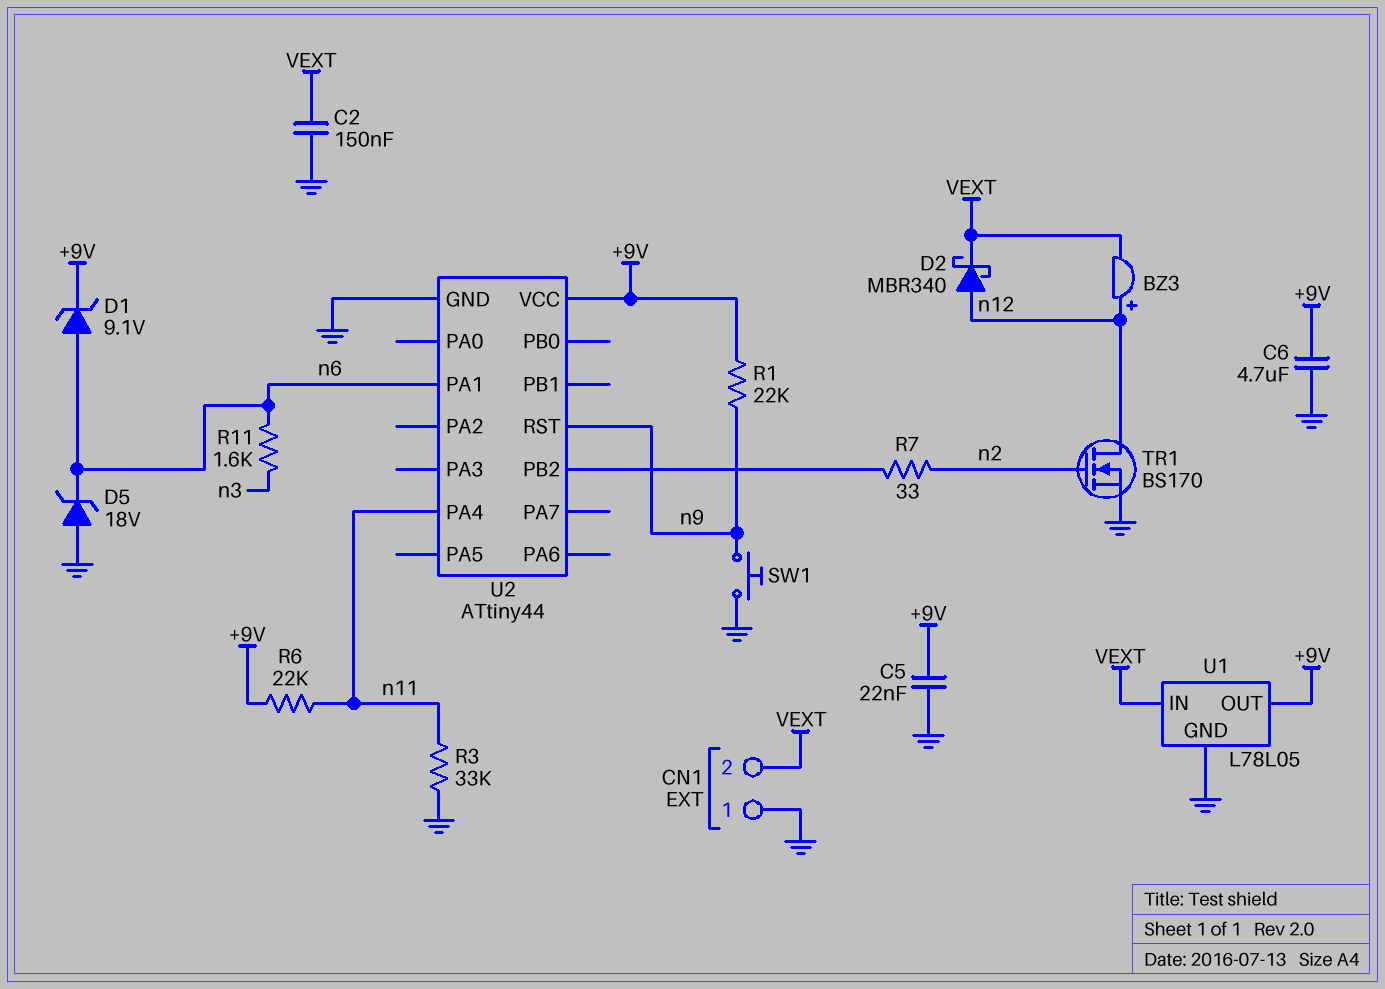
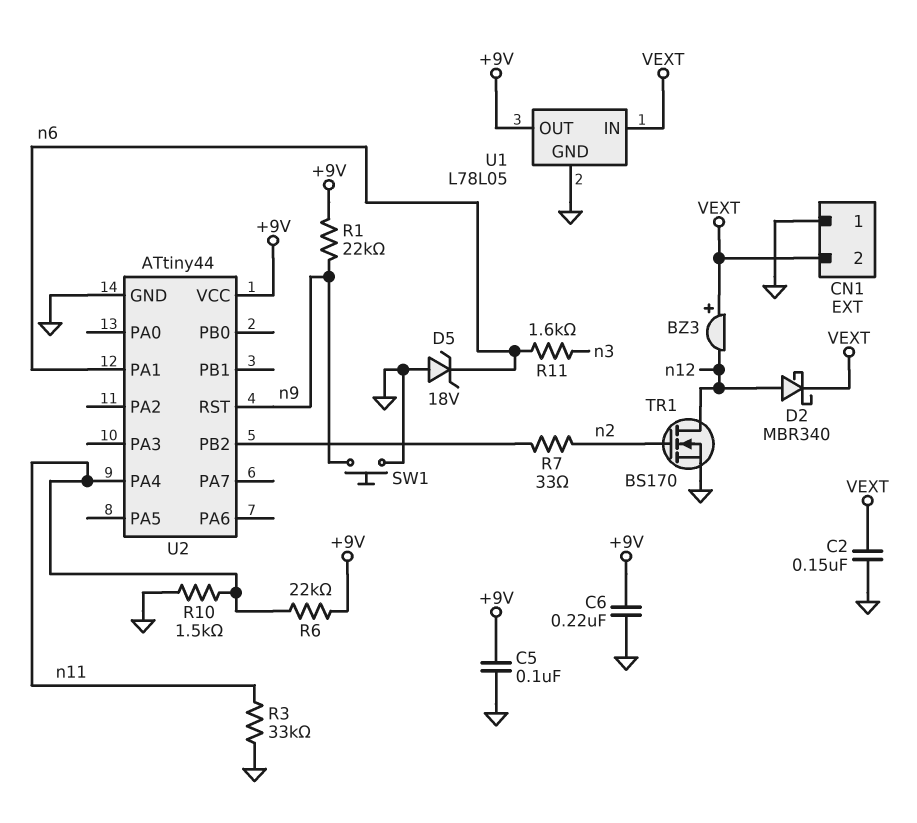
BZ3: buzzer (plus n12, minus VEXT) -> buzzer (plus VEXT, minus n12)
C5: 22nF (+9V, GND) -> 100nF (+9V, GND)
C6: 4.7uF (+9V, GND) -> 220nF (+9V, GND)
D1: zener 9.1V (A n6, K +9V) -> none
R10: none -> 1.5k (GND, n11)

